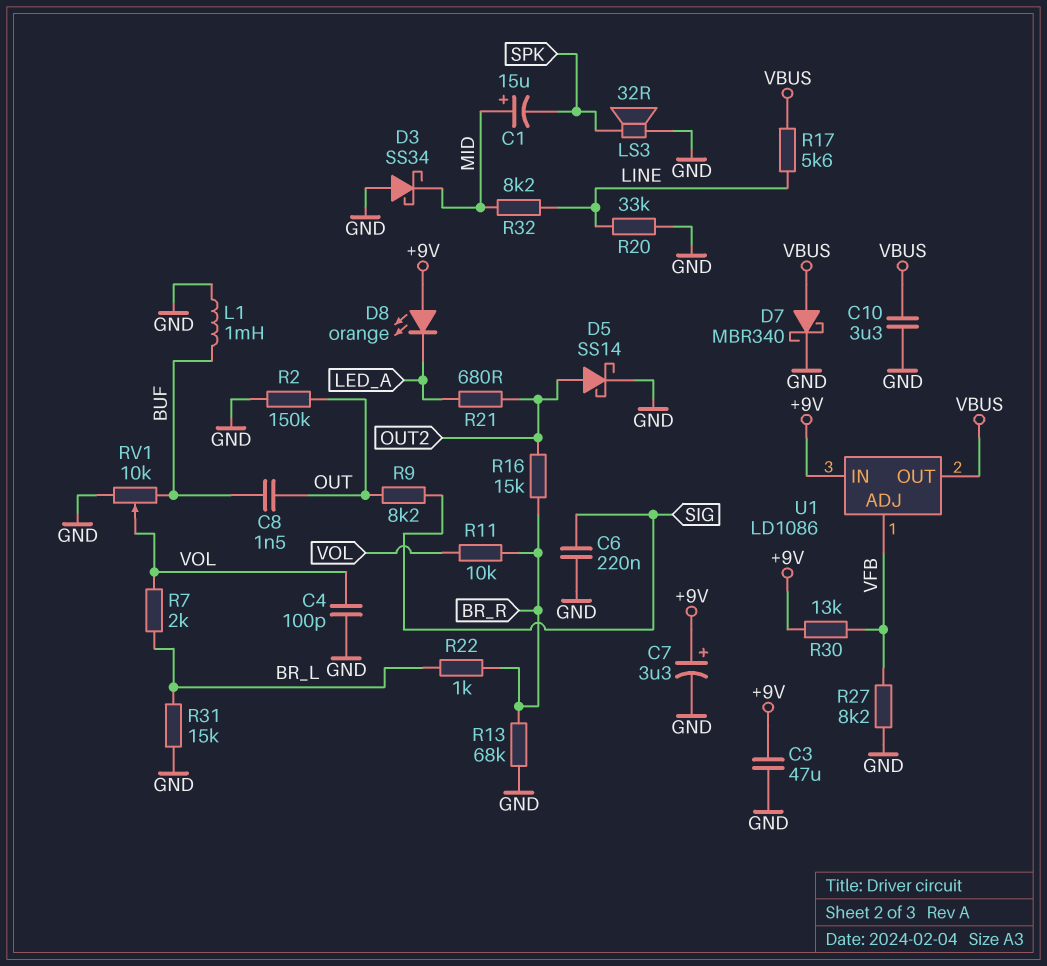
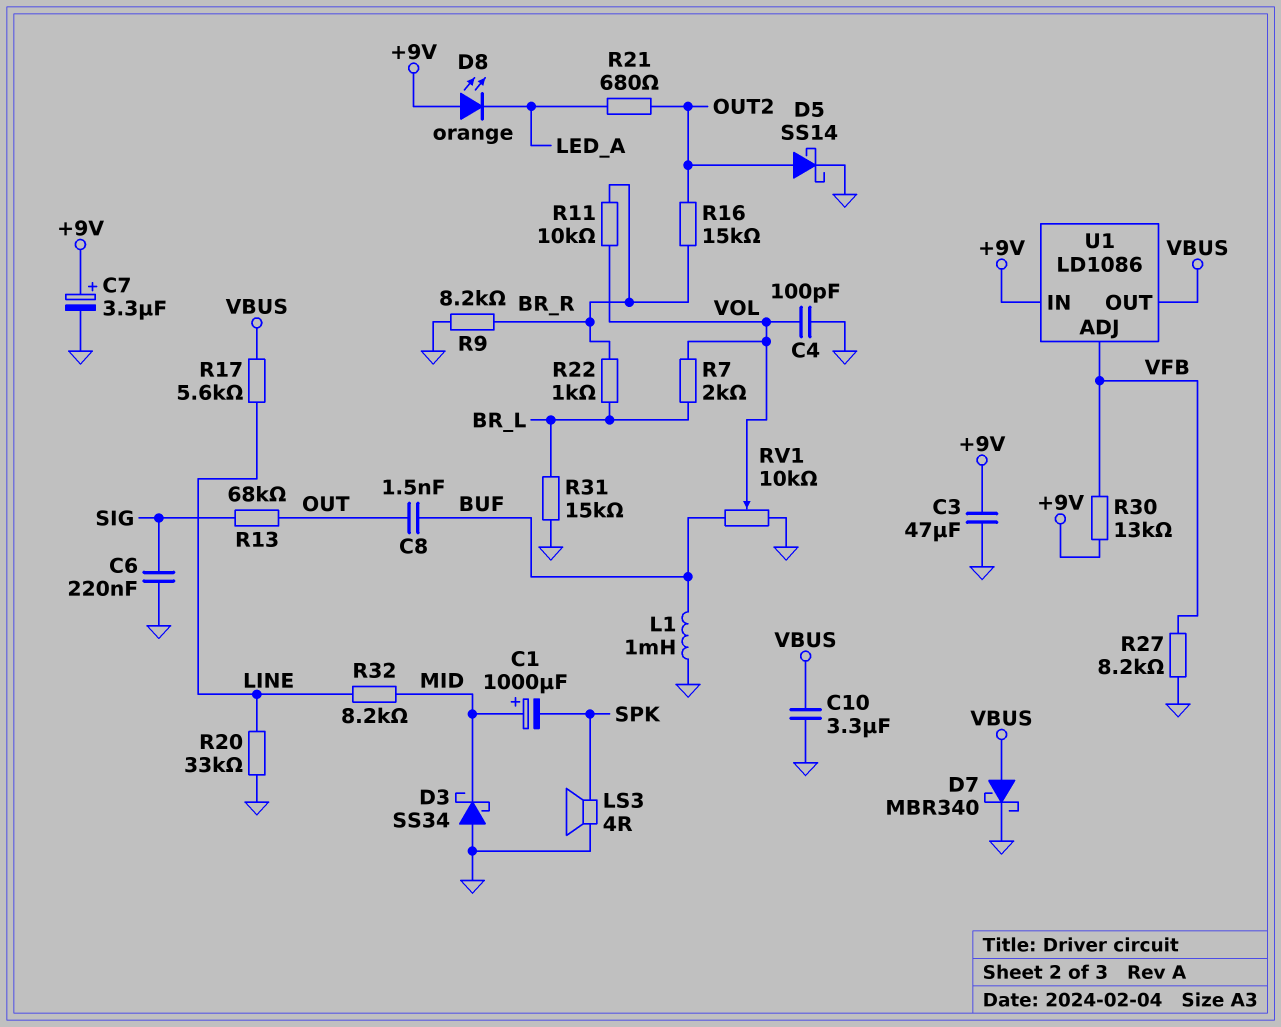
C1: 15uF (plus MID, minus SPK) -> 1000uF (plus MID, minus SPK)
LS3: speaker 32R (GND, SPK) -> speaker 4R (GND, SPK)
R2: 150k (GND, OUT) -> none
R9: 8.2k (OUT, SIG) -> 8.2k (BR_R, GND)
R13: 68k (BR_R, GND) -> 68k (OUT, SIG)

